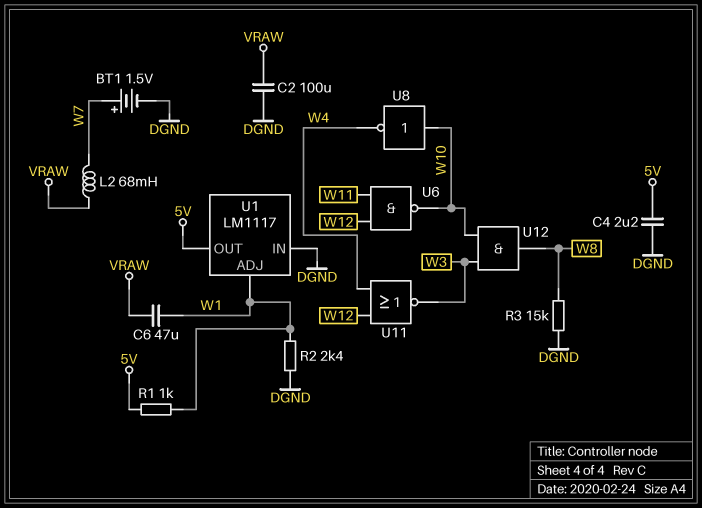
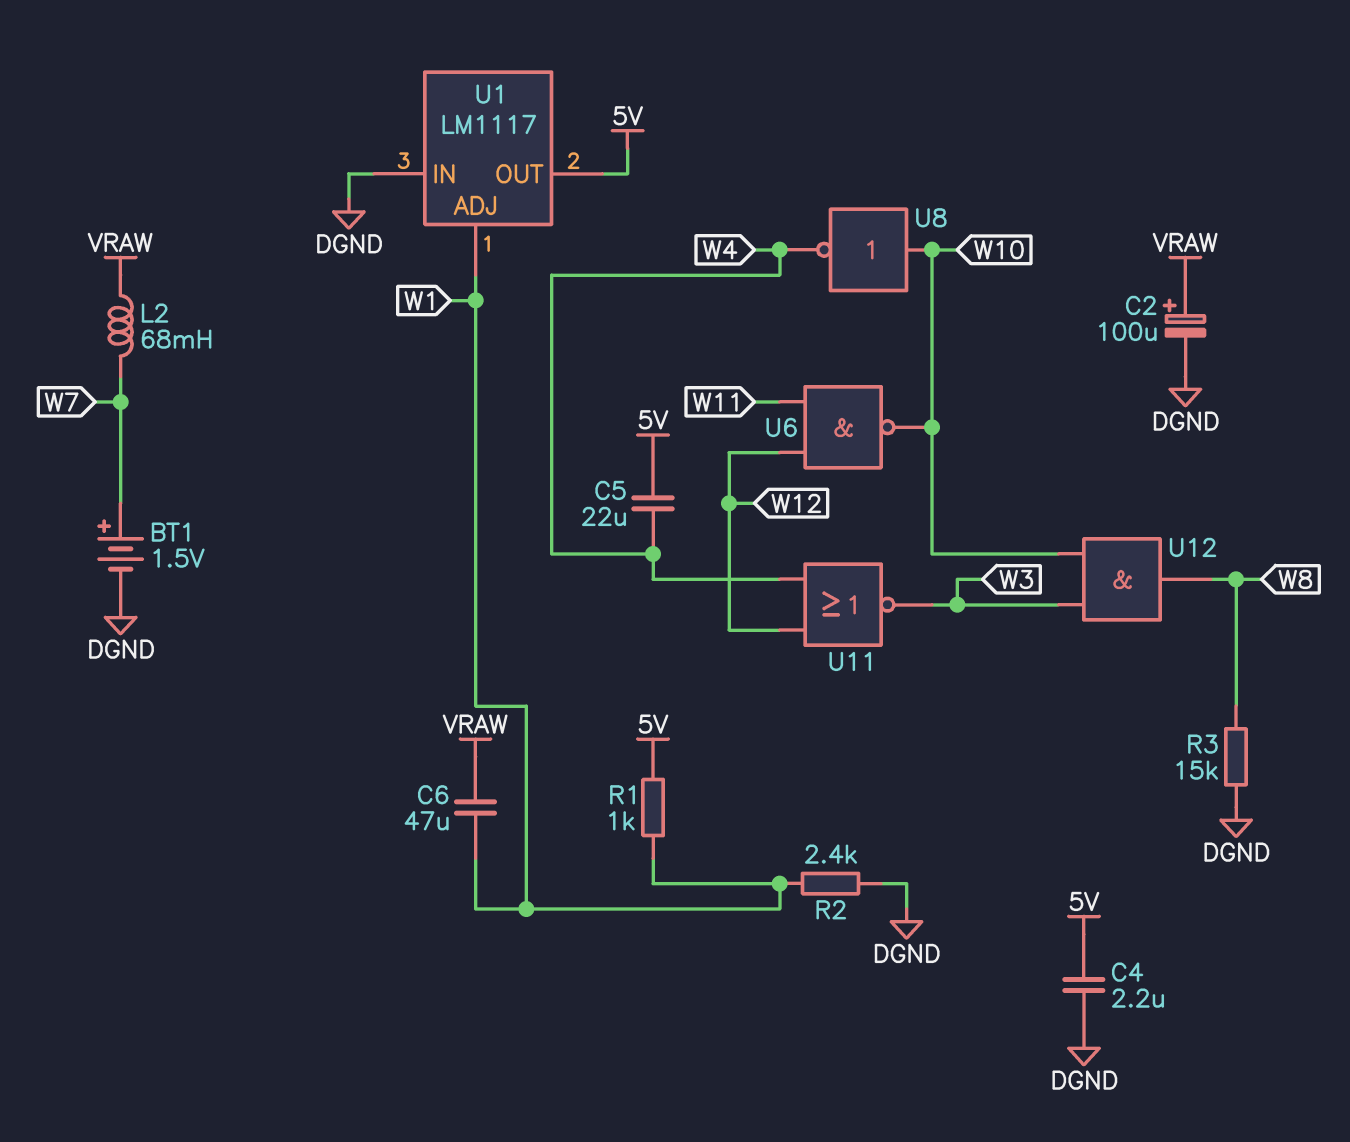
C2: 100uF (DGND, VRAW) -> 100uF (plus VRAW, minus DGND)
C5: none -> 22uF (5V, W4)

